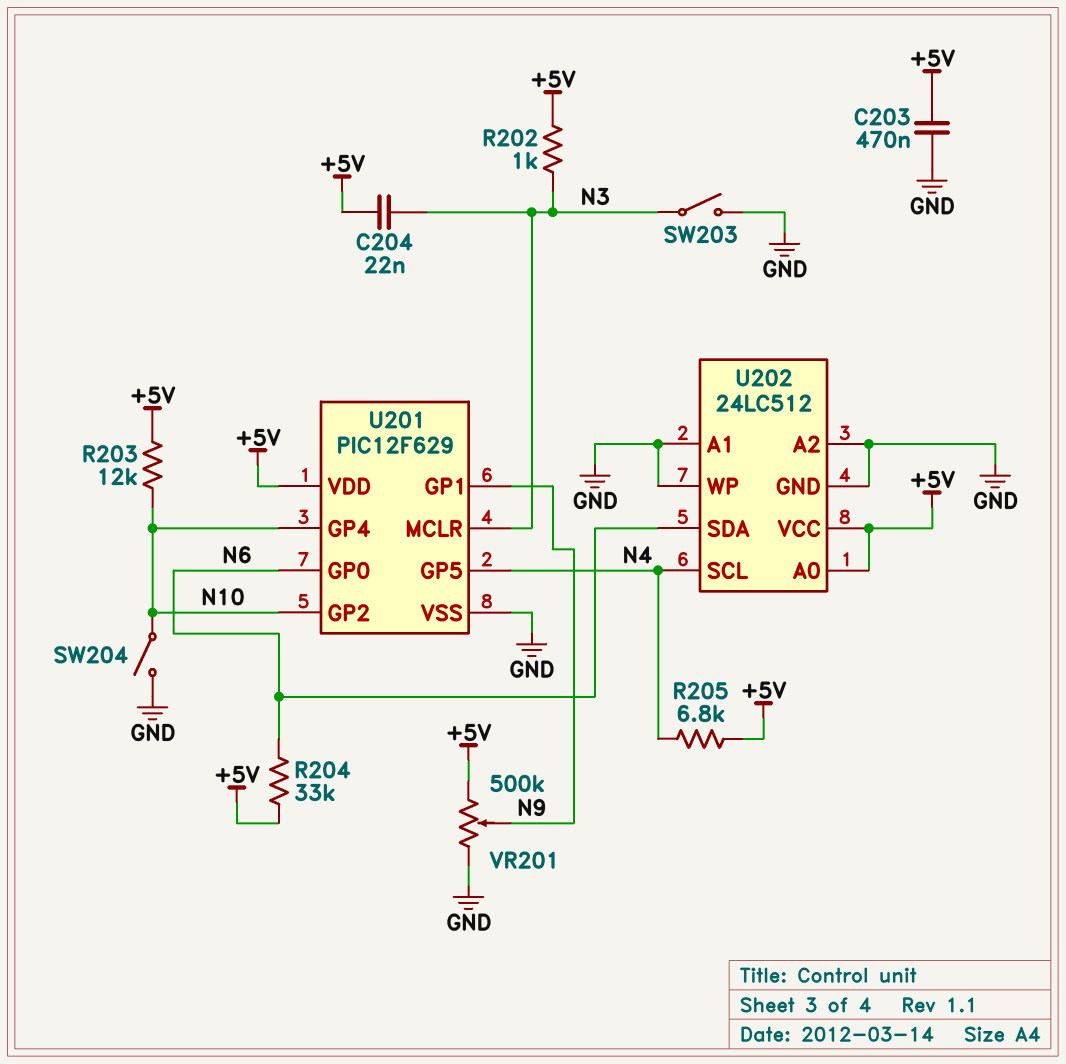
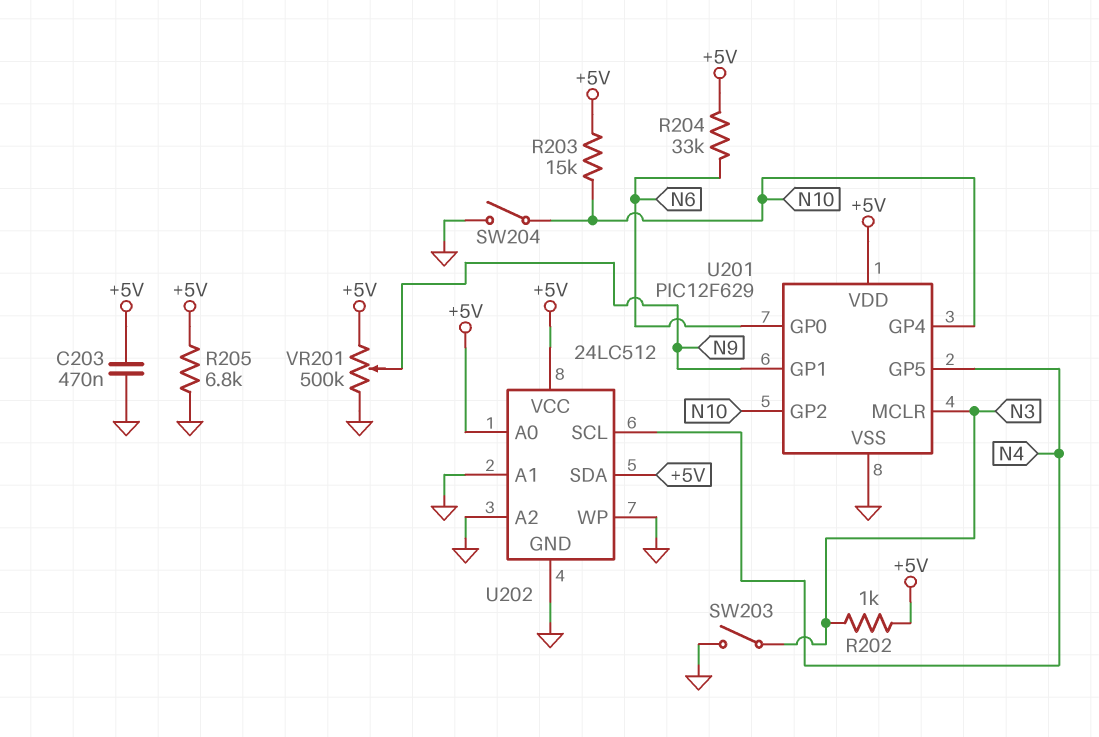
C204: 22nF (+5V, N3) -> none
R203: 12k (+5V, N10) -> 15k (+5V, N10)
R205: 6.8k (+5V, N4) -> 6.8k (+5V, GND)
U202 pin SDA: N6 -> +5V

